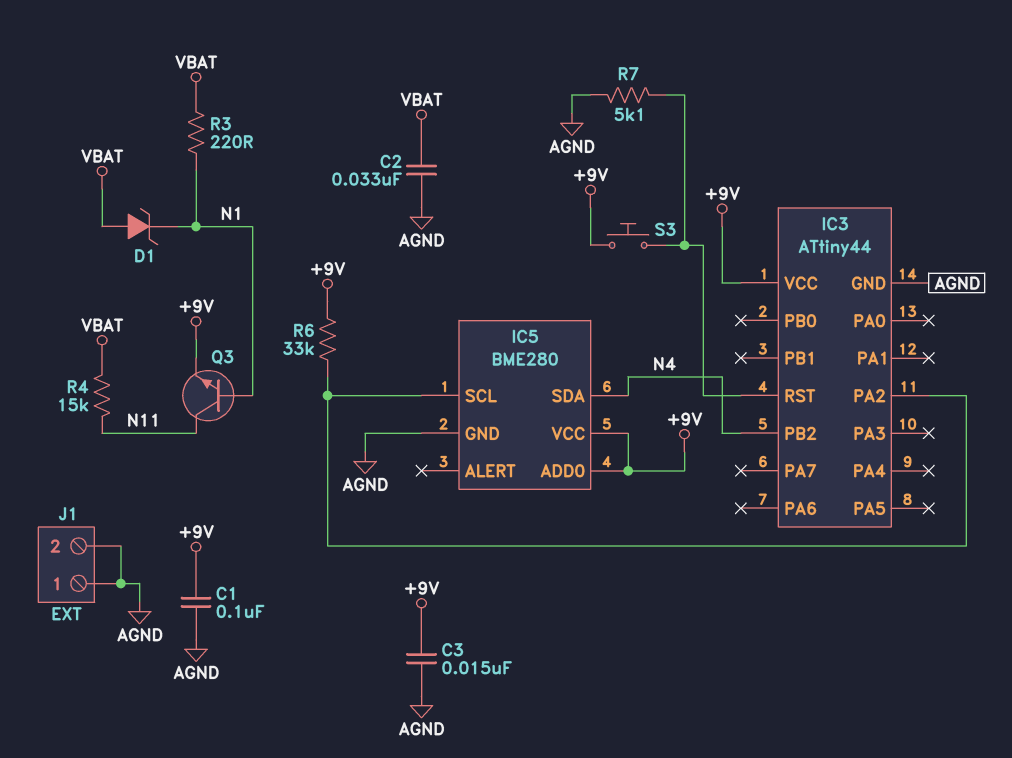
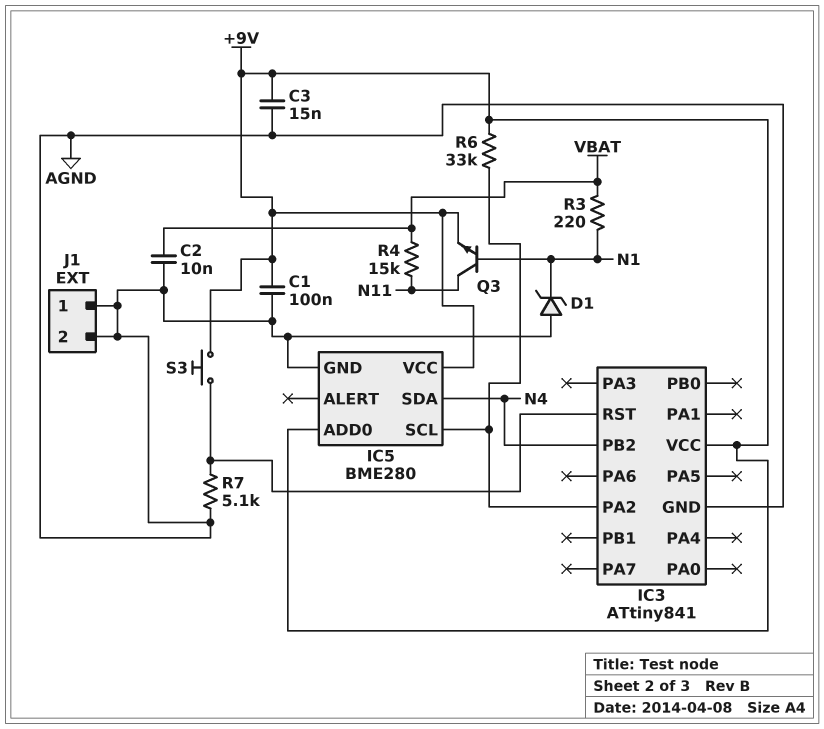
C2: 33nF (AGND, VBAT) -> 10nF (AGND, VBAT)
D1: zener (A VBAT, K N1) -> zener (A AGND, K N1)
IC3: ATtiny44 -> ATtiny841

